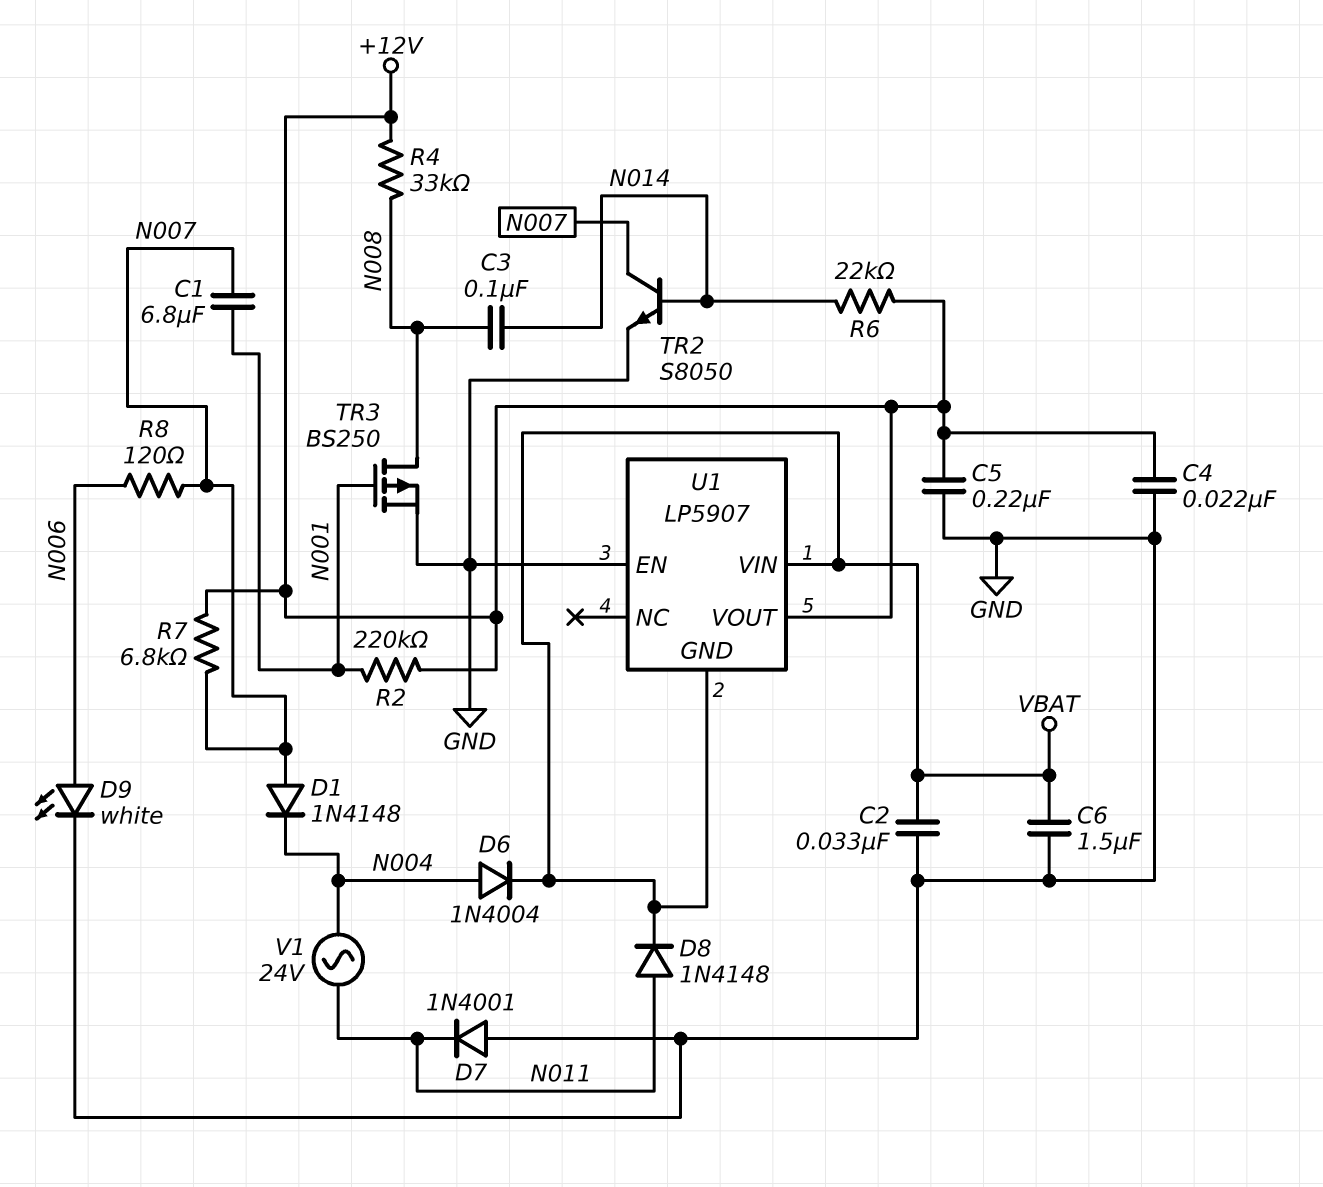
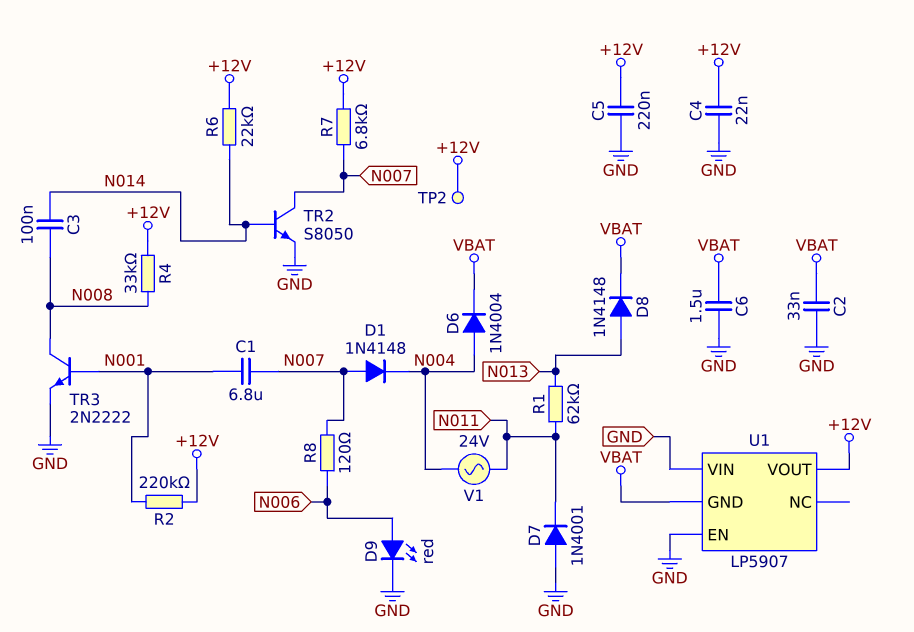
D8: diode 1N4148 (A N011, K VBAT) -> diode 1N4148 (A N013, K VBAT)
D9: LED white (A N006, K GND) -> LED red (A N006, K GND)
R1: none -> 62k (N011, N013)
TP2: none -> test point (+12V)
TR3: PMOS BS250 (G N001, D N008, S GND) -> NPN 2N2222 (B N001, C N008, E GND)
U1 pin VIN: VBAT -> GND

